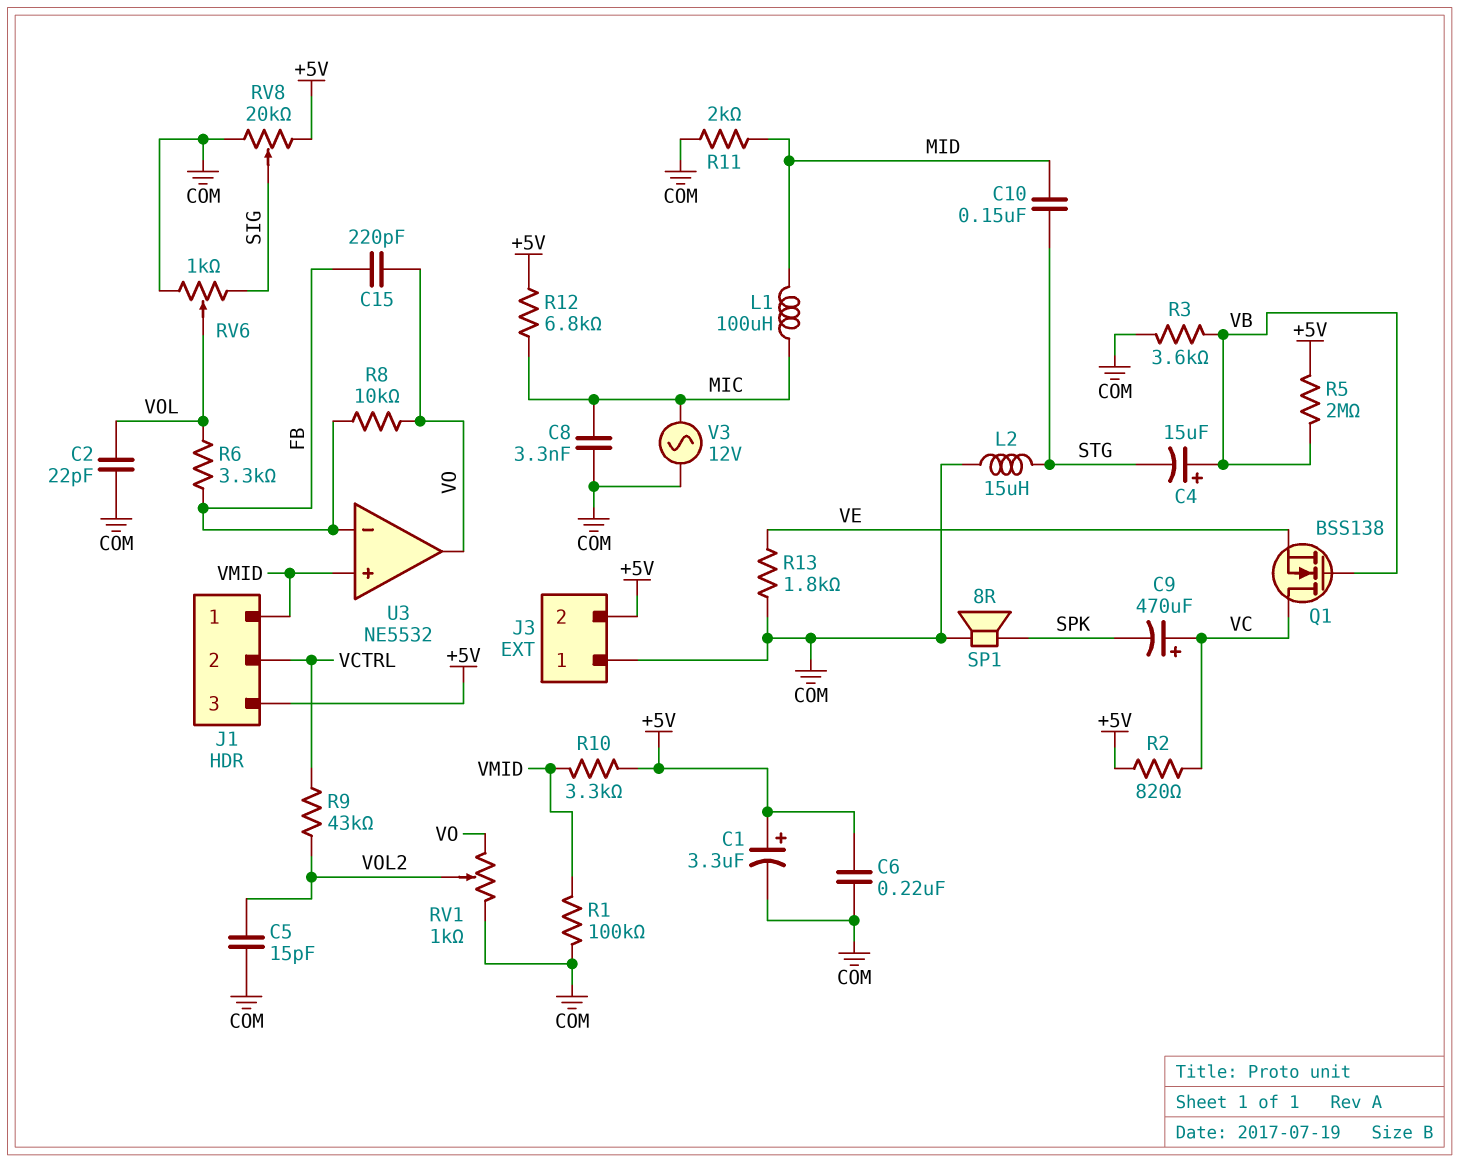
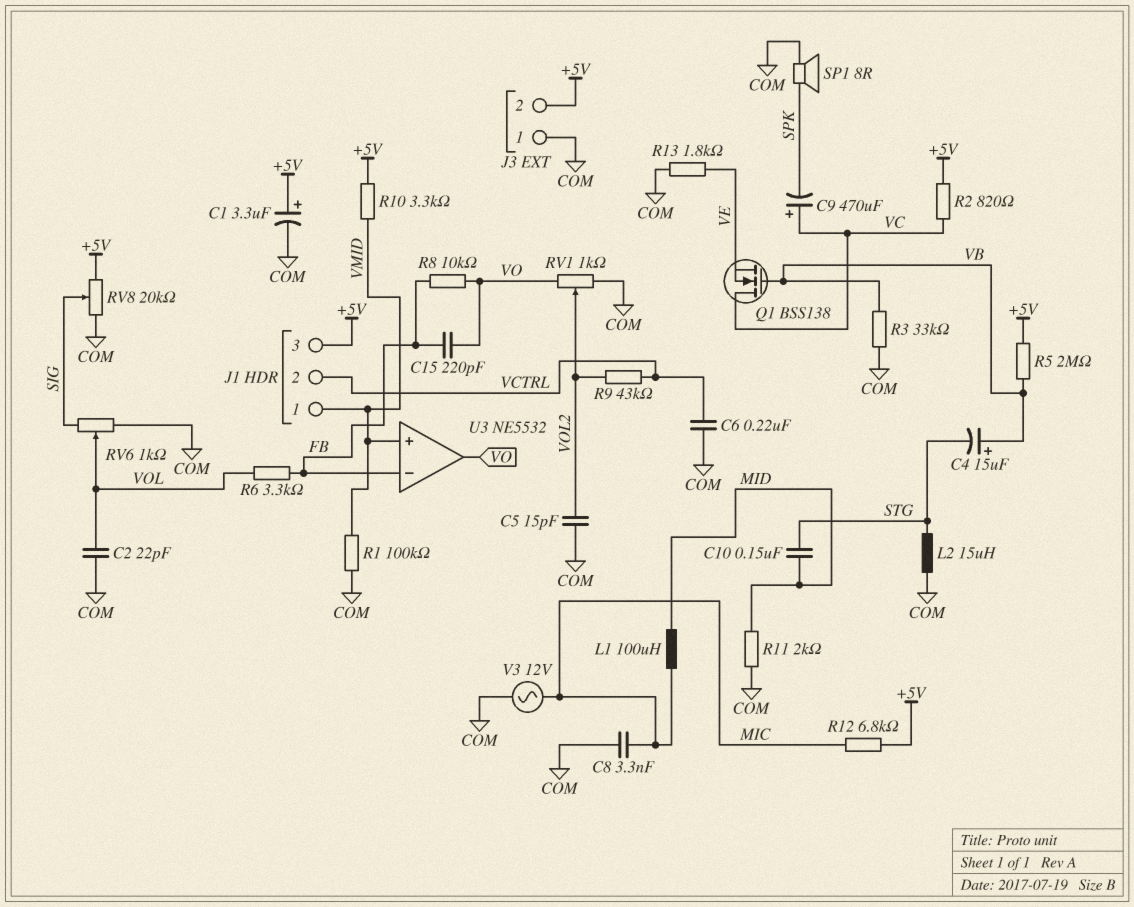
C6: 220nF (+5V, COM) -> 220nF (COM, VCTRL)
R3: 3.6k (COM, VB) -> 33k (COM, VB)

